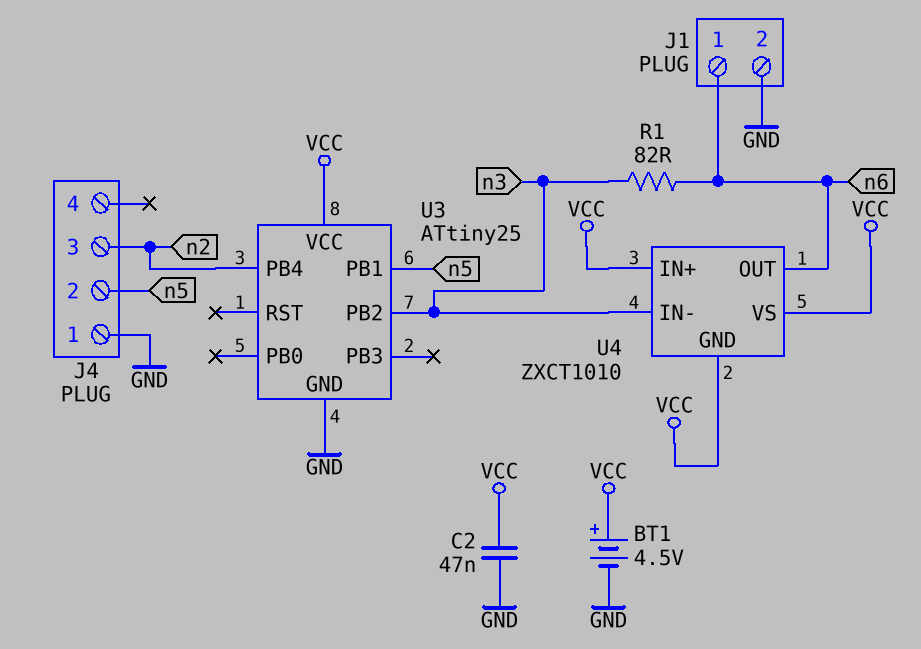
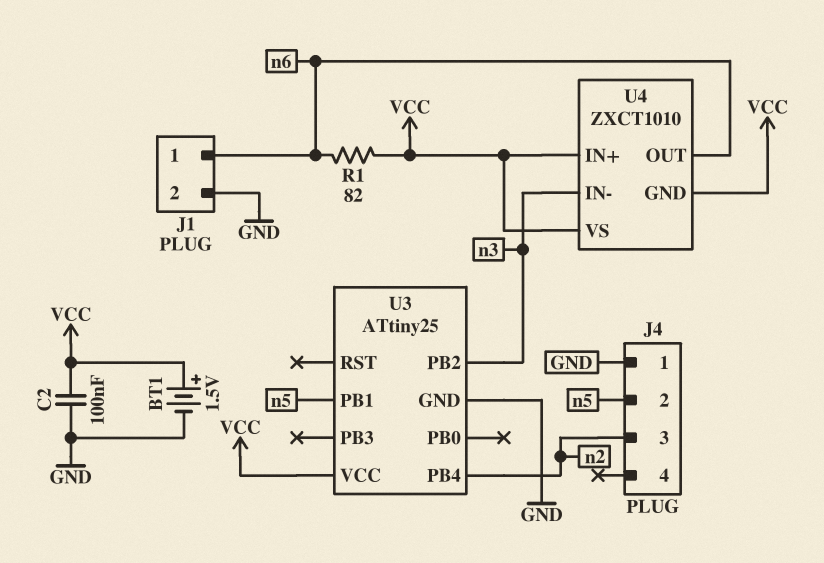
BT1: 4.5V (plus VCC, minus GND) -> 1.5V (plus VCC, minus GND)
C2: 47nF (GND, VCC) -> 100nF (GND, VCC)
R1: 82 (n3, n6) -> 82 (VCC, n6)

